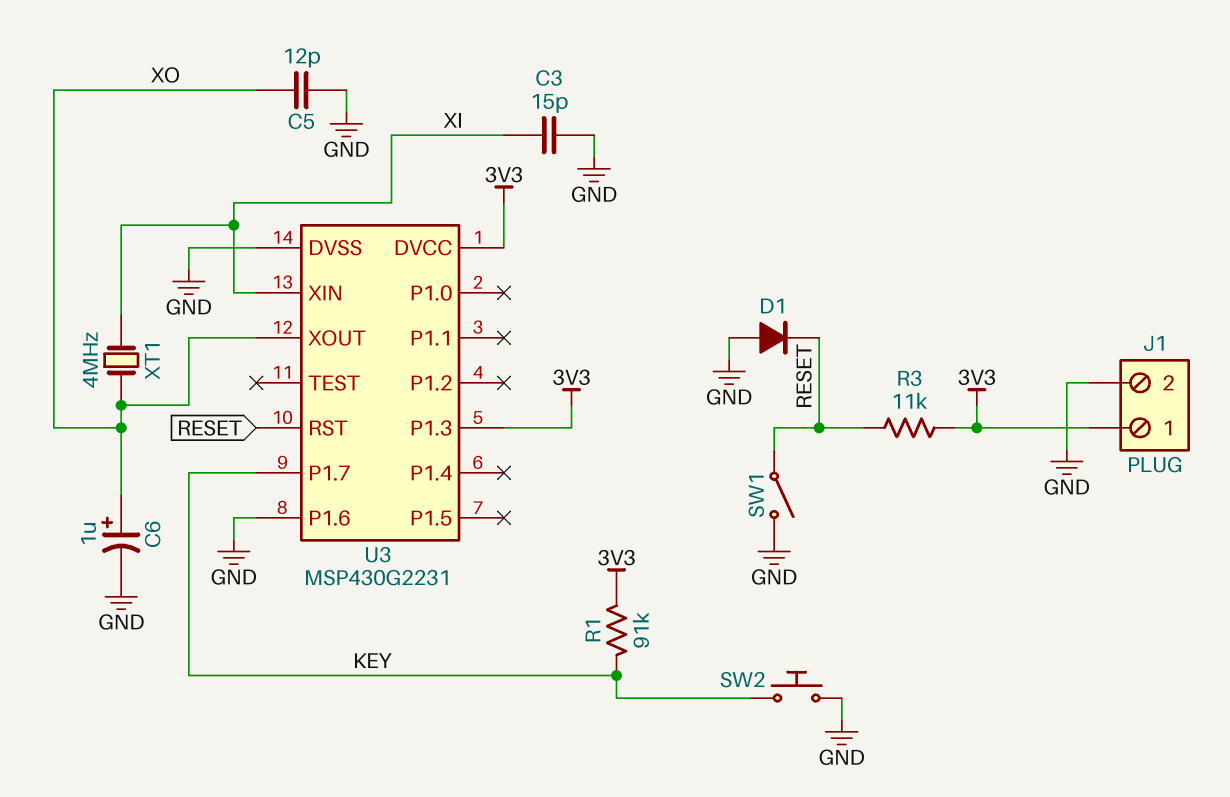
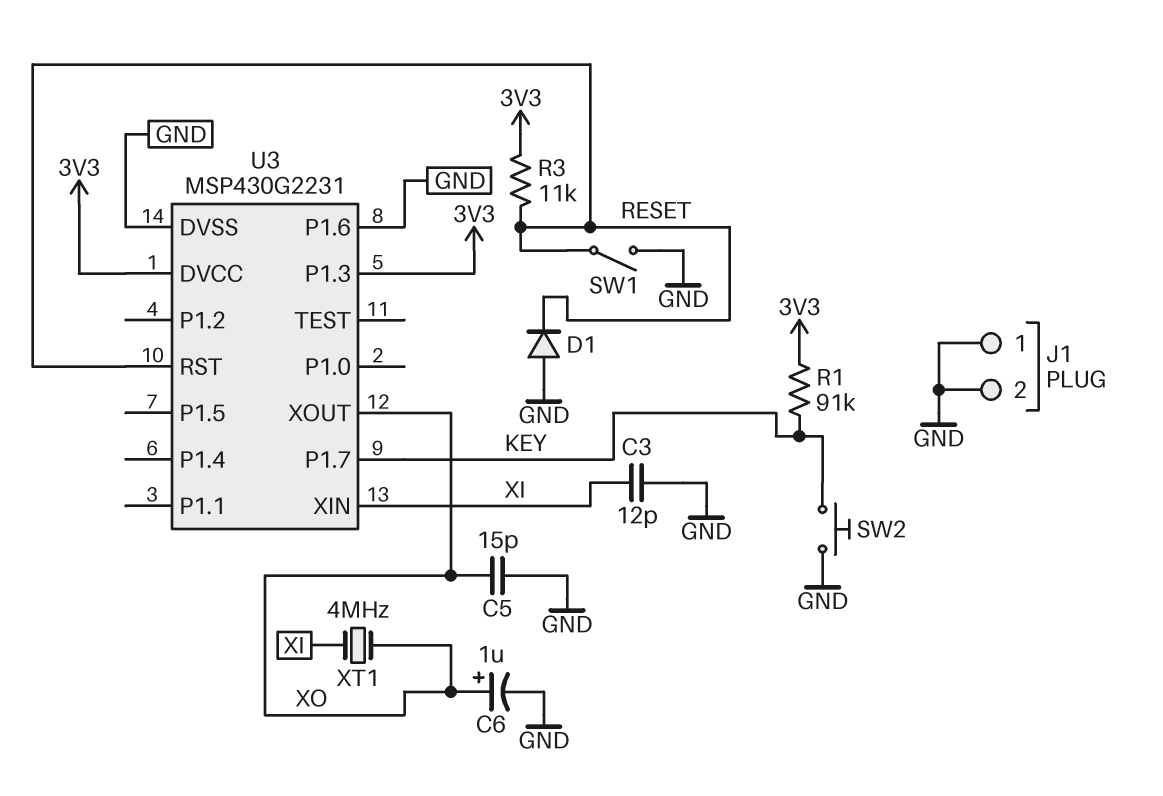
C3: 15pF (GND, XI) -> 12pF (GND, XI)
C5: 12pF (GND, XO) -> 15pF (GND, XO)
J1 pin 1: 3V3 -> GND

